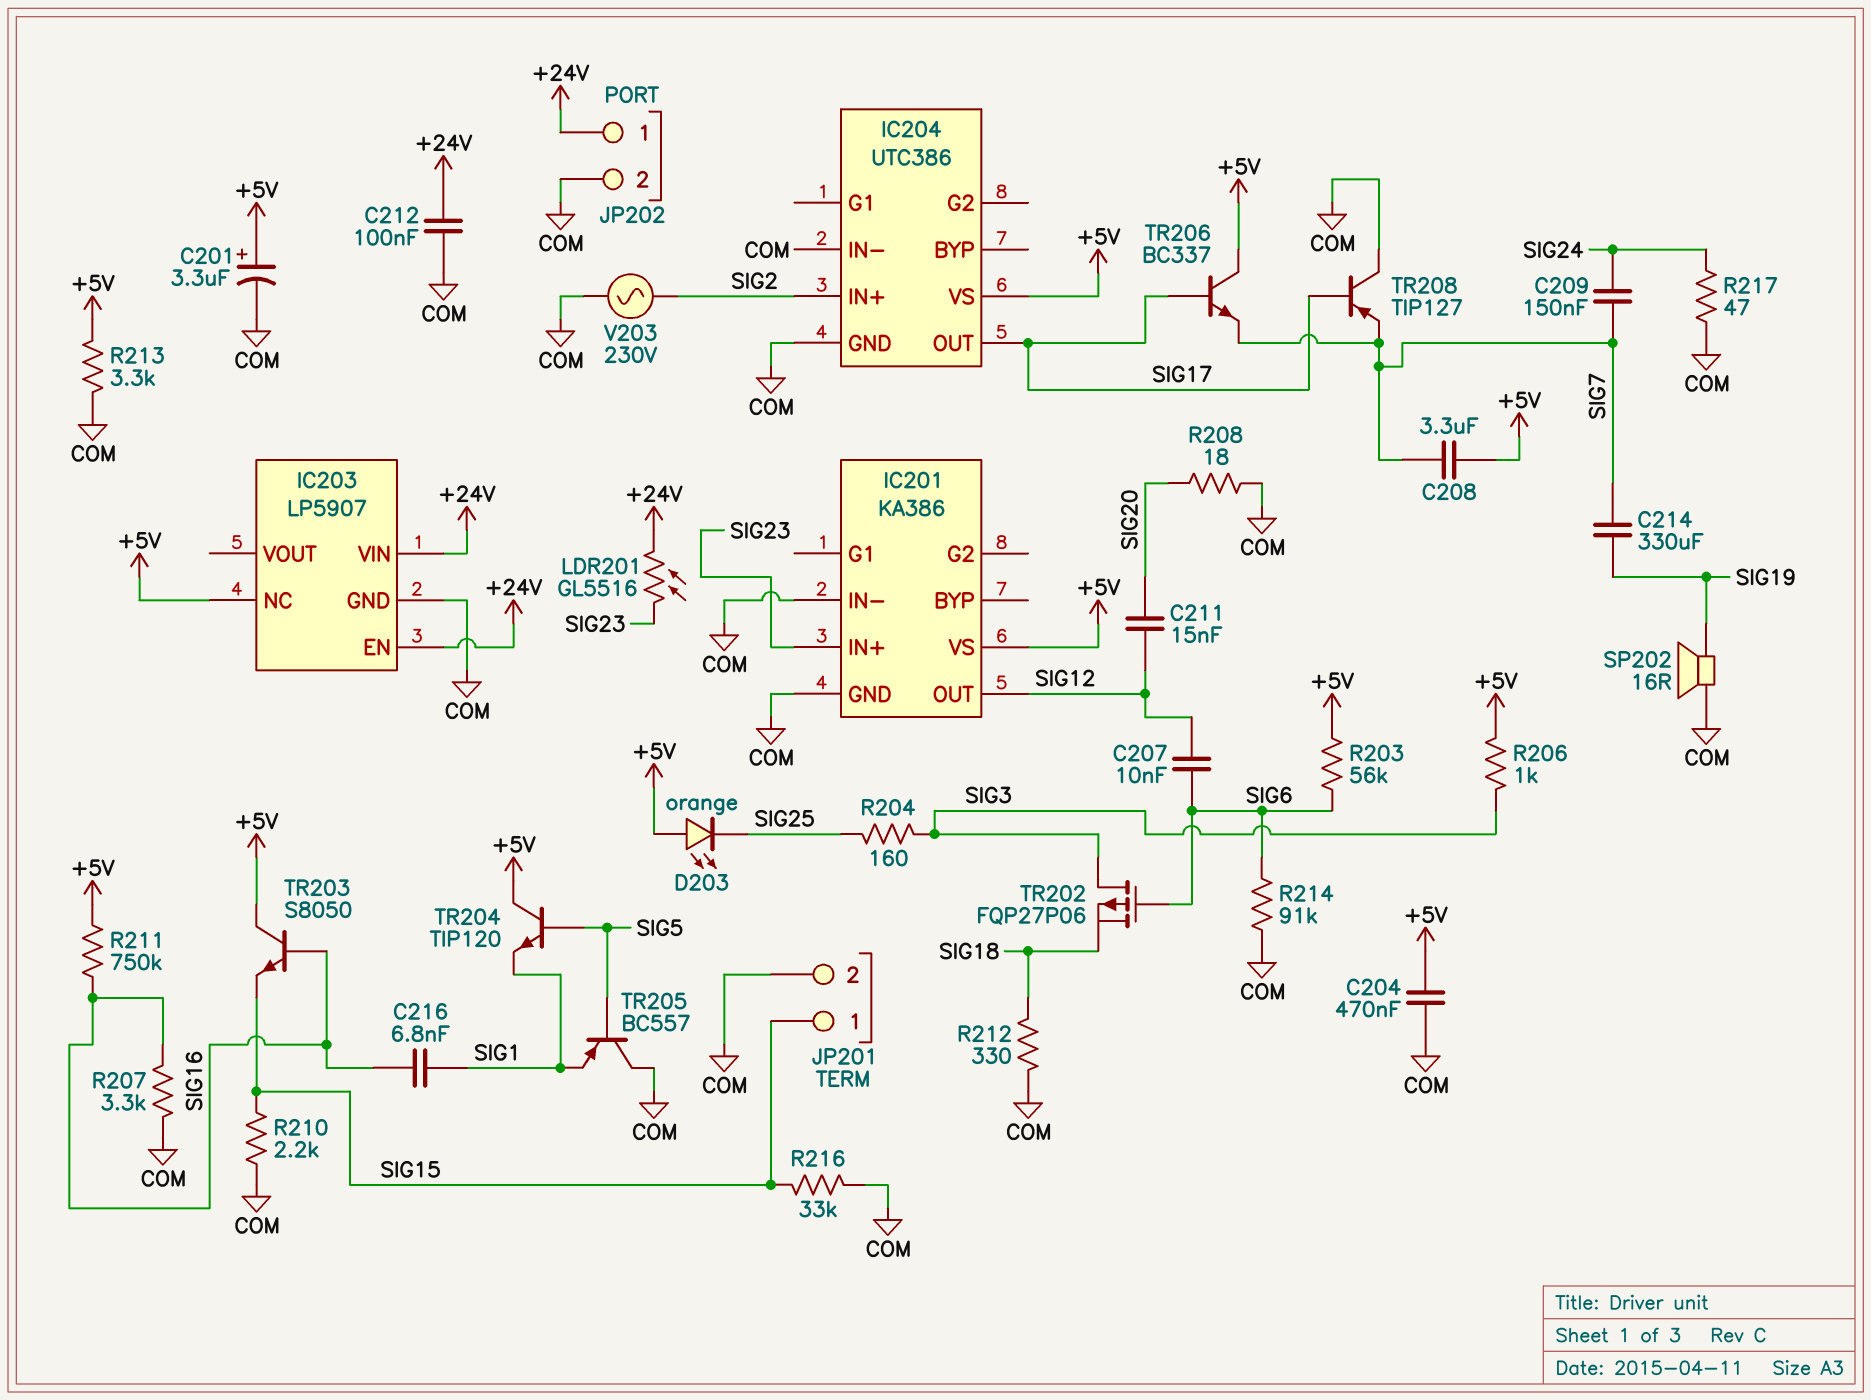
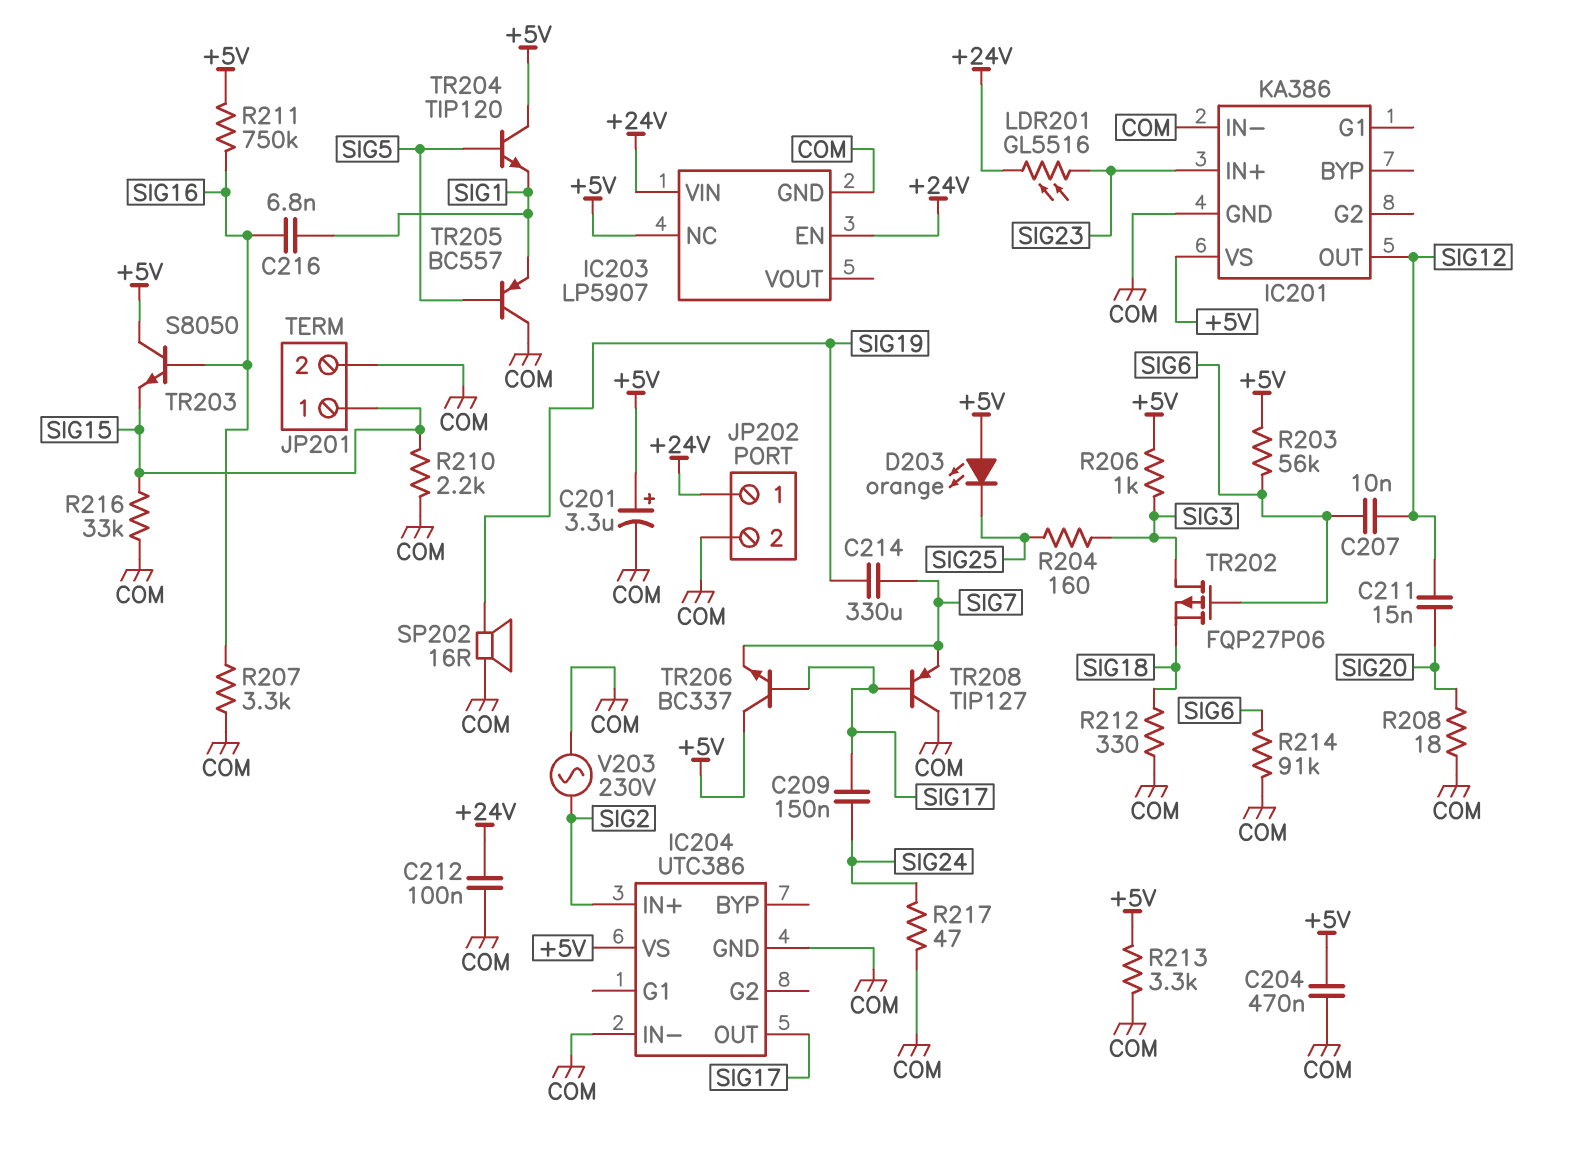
C208: 3.3uF (+5V, SIG7) -> none
C209: 150nF (SIG7, SIG24) -> 150nF (SIG17, SIG24)

